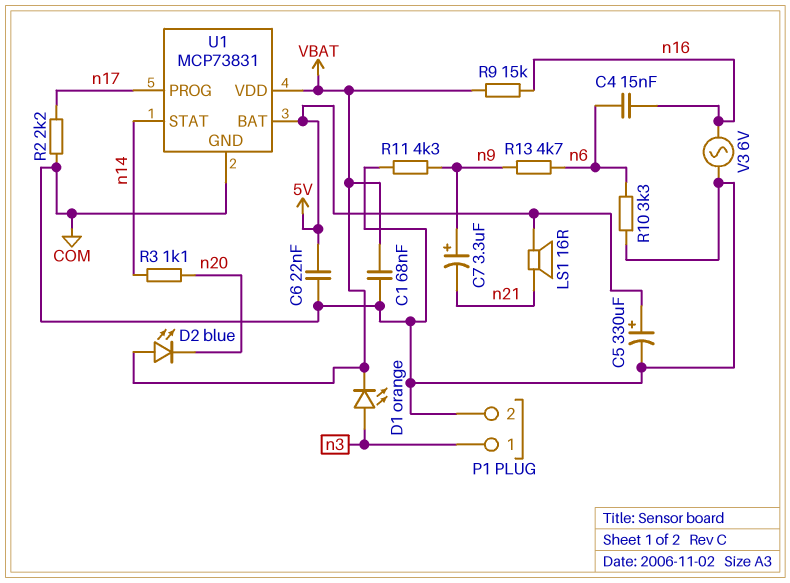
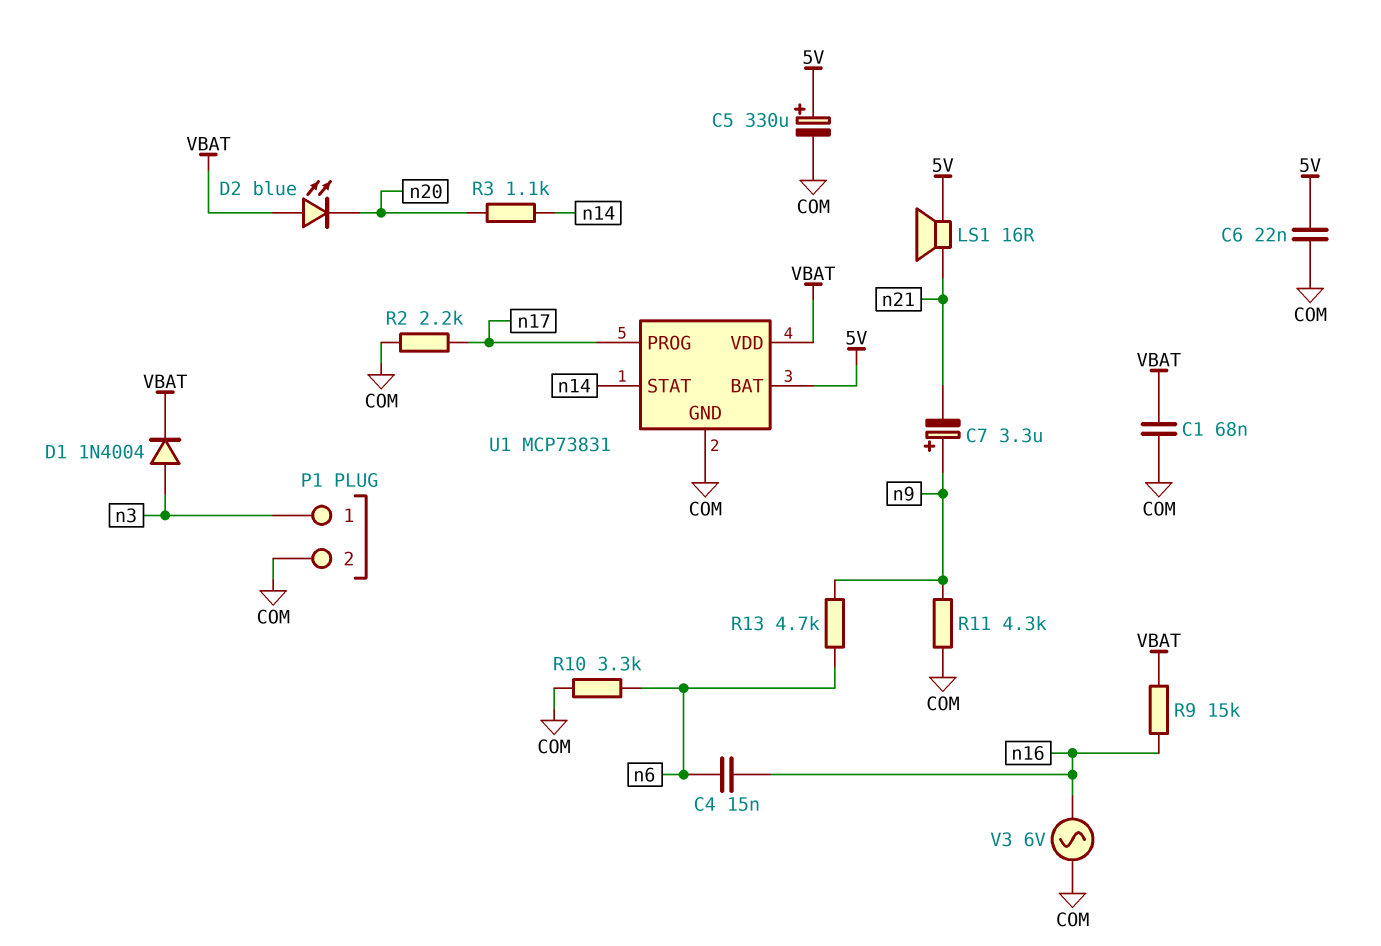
D1: LED orange (A n3, K VBAT) -> diode 1N4004 (A n3, K VBAT)

